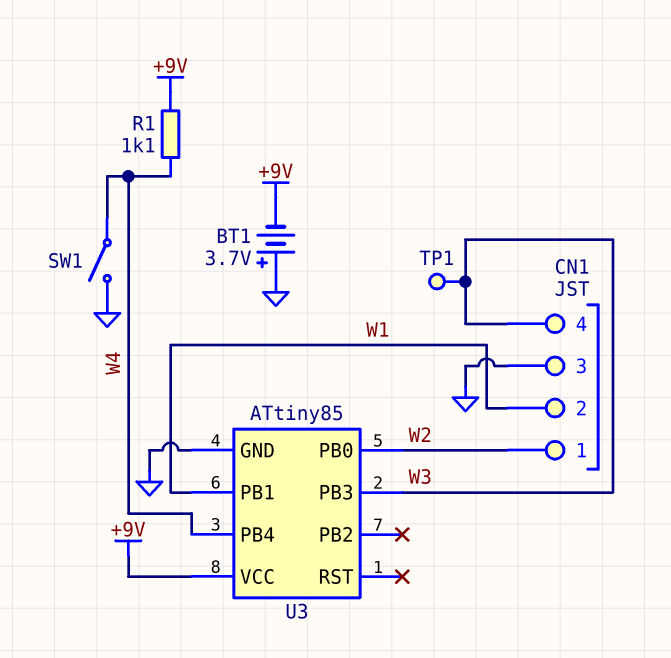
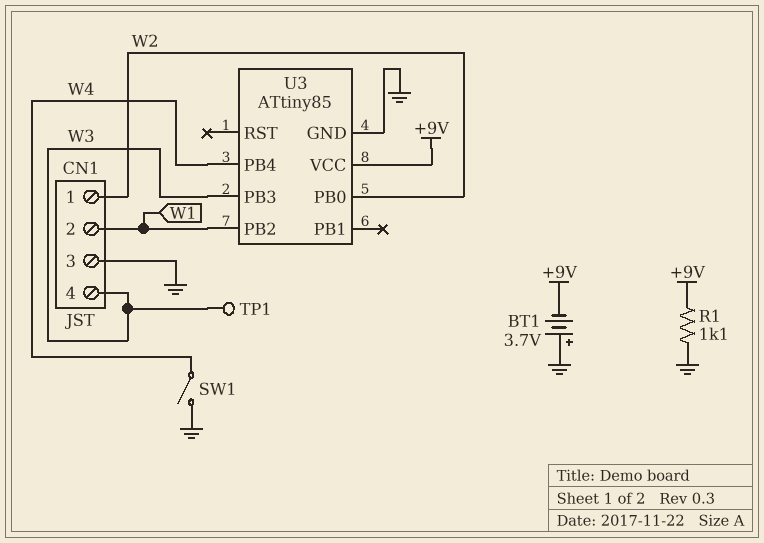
R1: 1.1k (+9V, W4) -> 1.1k (+9V, GND)
U3 pin PB1: W1 -> none
U3 pin PB2: none -> W1

